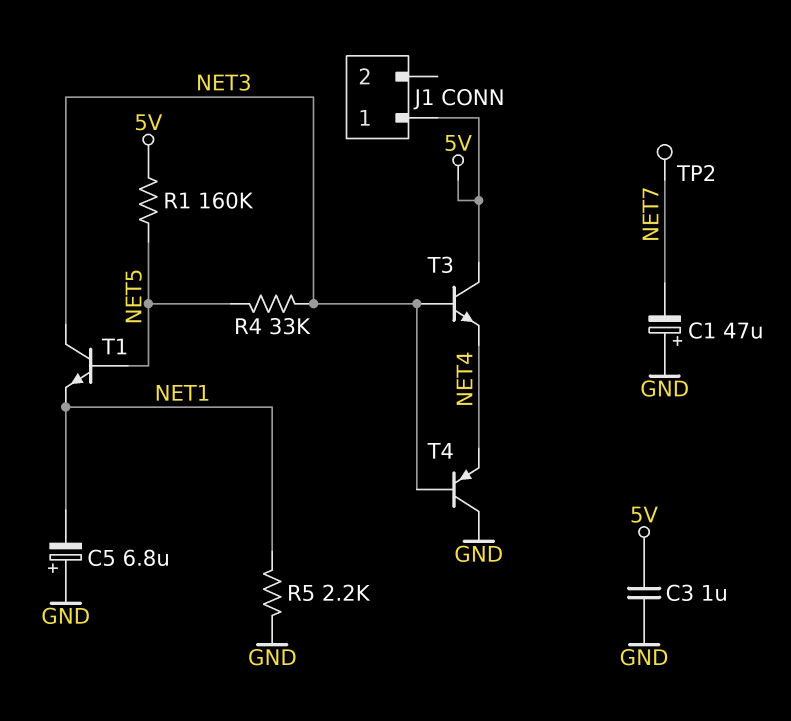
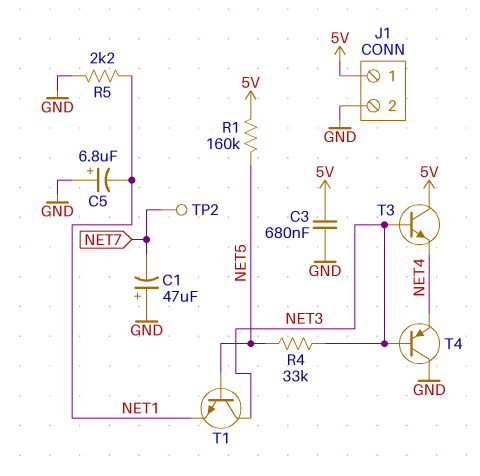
C3: 1uF (5V, GND) -> 680nF (5V, GND)
J1 pin 2: none -> GND

